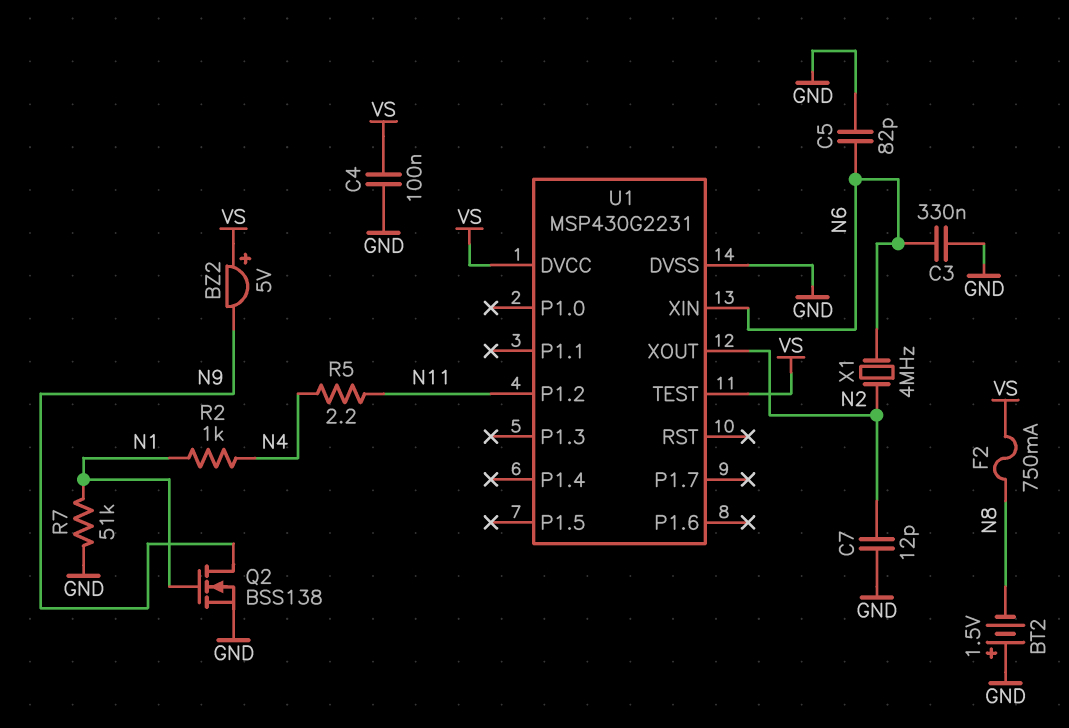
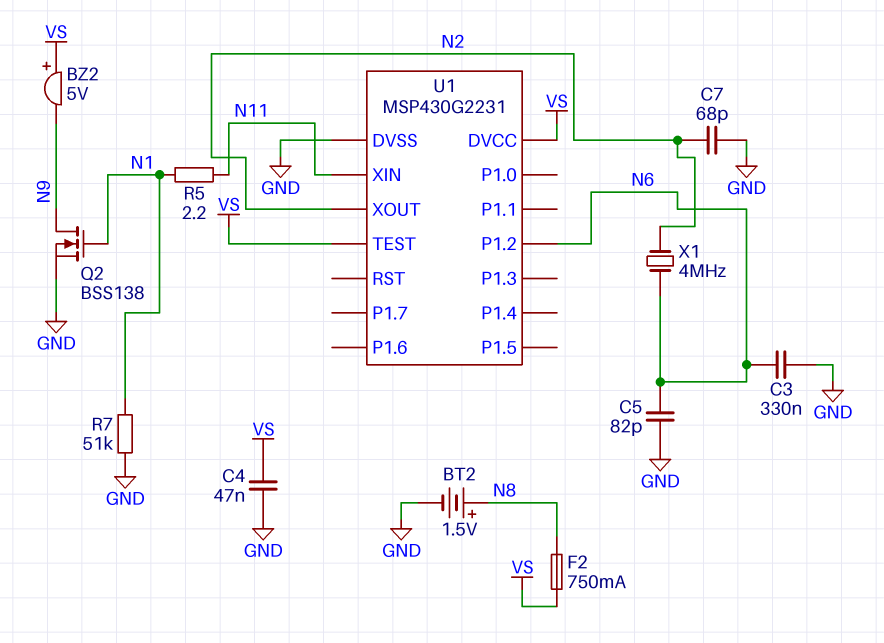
BT2: 1.5V (plus GND, minus N8) -> 1.5V (plus N8, minus GND)
C4: 100nF (GND, VS) -> 47nF (GND, VS)
C7: 12pF (GND, N2) -> 68pF (GND, N2)
R2: 1k (N1, N4) -> none
R5: 2.2 (N4, N11) -> 2.2 (N1, N11)
U1 pin P1.2: N11 -> N6
U1 pin XIN: N6 -> N11

